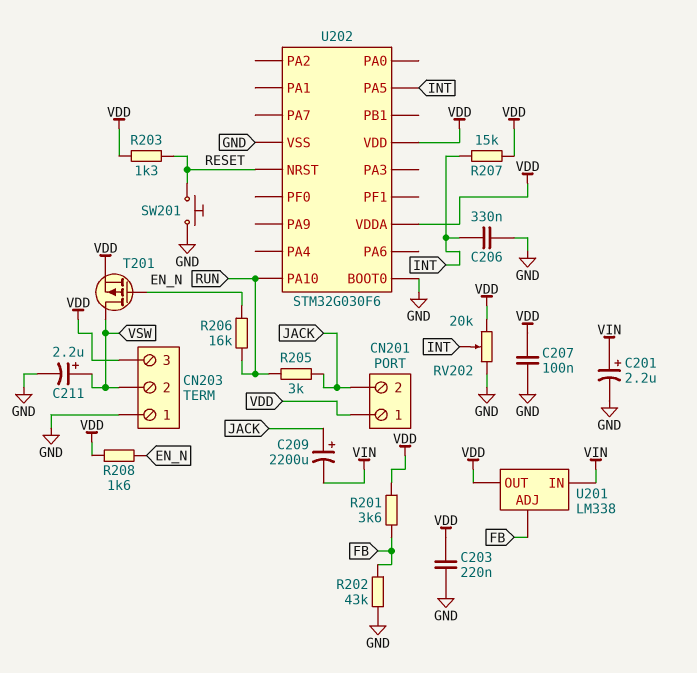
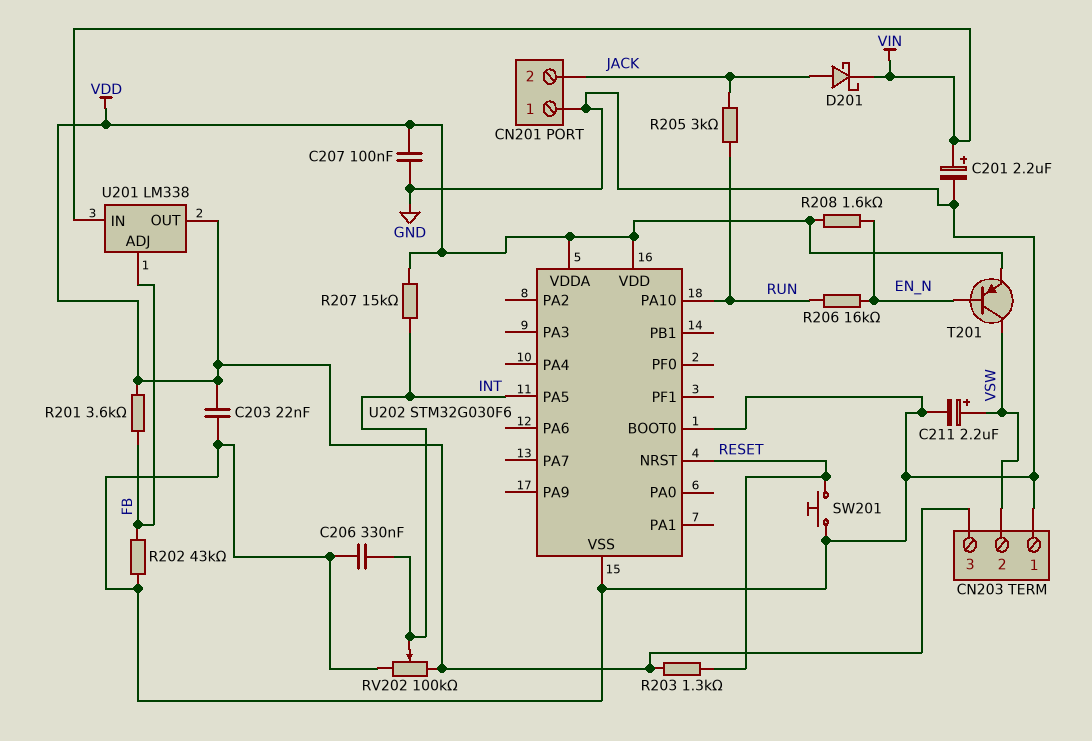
C203: 220nF (GND, VDD) -> 22nF (GND, VDD)
C209: 2200uF (plus JACK, minus VIN) -> none
CN201 pin 1: VDD -> GND
D201: none -> schottky (A JACK, K VIN)
RV202: 20k (GND, VDD, wiper INT) -> 100k (GND, VDD, wiper INT)
T201: PMOS (G EN_N, D VSW, S VDD) -> PNP (B EN_N, C VSW, E VDD)

